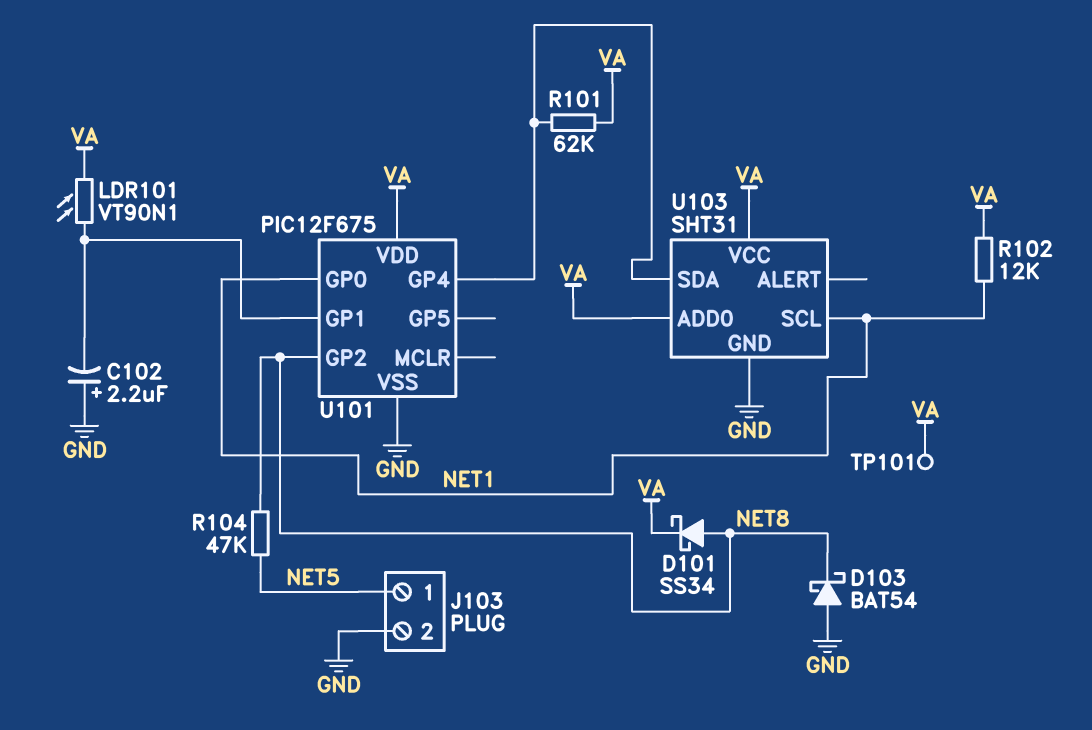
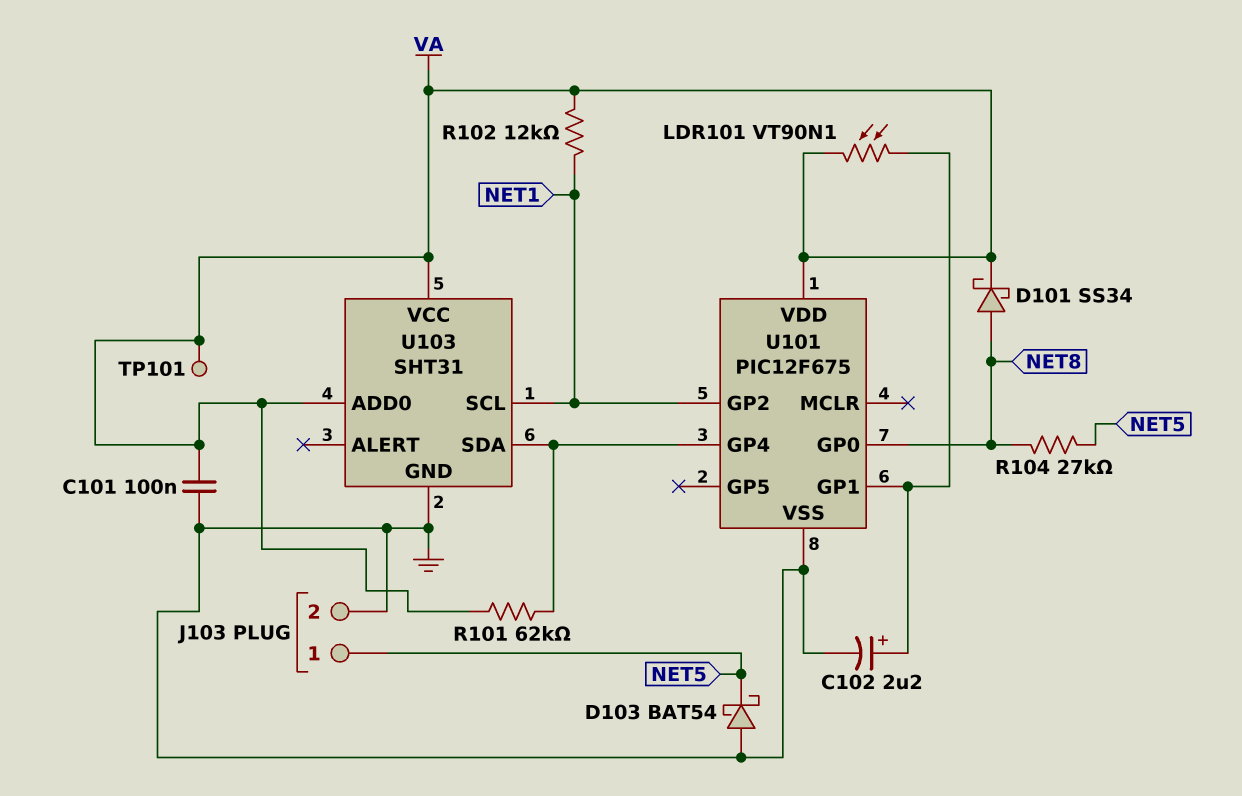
C101: none -> 100nF (GND, VA)
C102: 2.2uF (plus GND, minus U101/GP1) -> 2.2uF (plus U101/GP1, minus GND)
D103: schottky BAT54 (A GND, K NET8) -> schottky BAT54 (A GND, K NET5)
R104: 47k (NET5, NET8) -> 27k (NET5, NET8)
U101 pin GP0: NET1 -> NET8
U101 pin GP2: NET8 -> NET1

